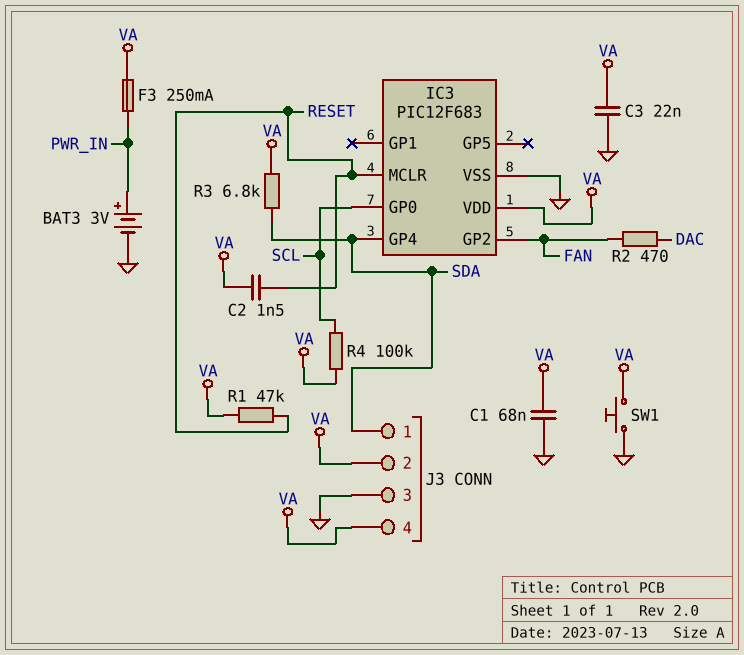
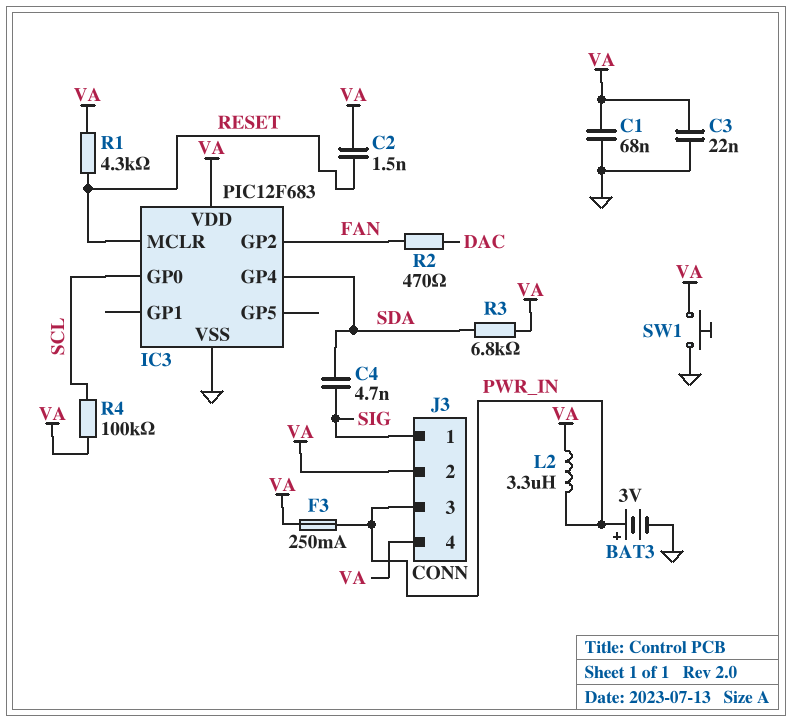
C4: none -> 4.7nF (SDA, SIG)
J3 pin 1: SDA -> SIG
J3 pin 3: GND -> PWR_IN
L2: none -> 3.3uH (PWR_IN, VA)
R1: 47k (RESET, VA) -> 4.3k (RESET, VA)

